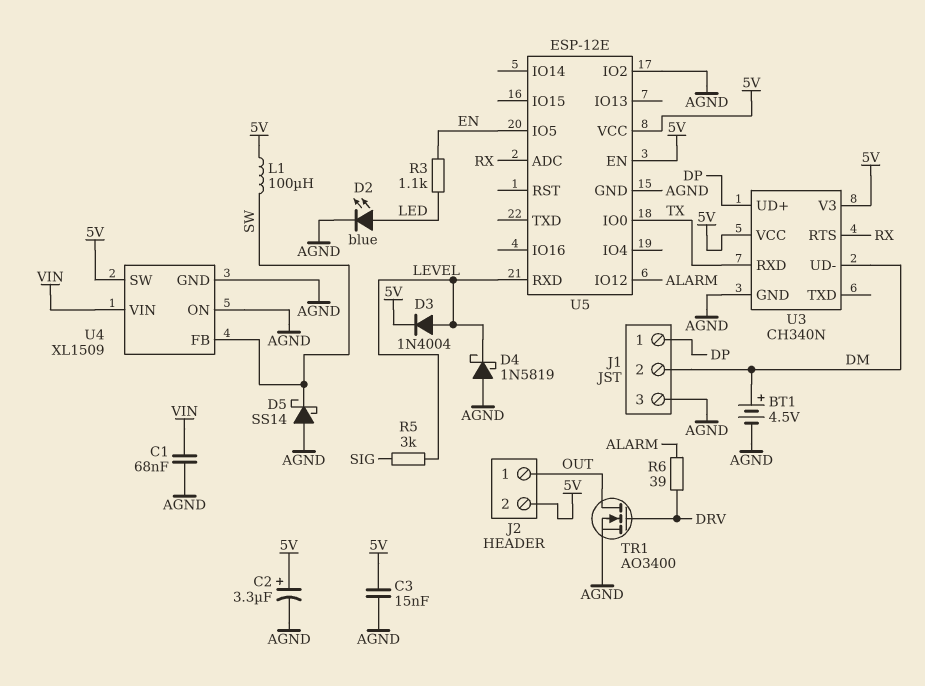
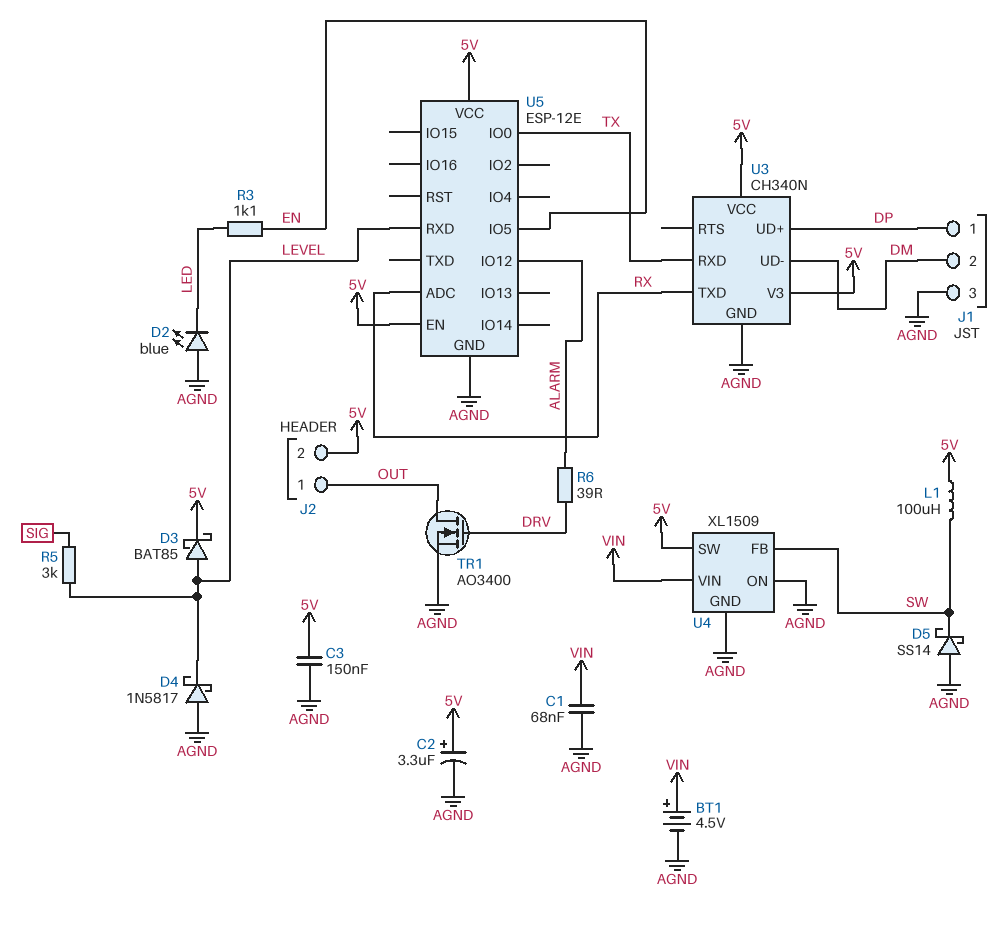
BT1: 4.5V (plus DM, minus AGND) -> 4.5V (plus VIN, minus AGND)
C3: 15nF (5V, AGND) -> 150nF (5V, AGND)
D2: LED blue (A LED, K AGND) -> LED blue (A AGND, K LED)
D3: diode 1N4004 (A LEVEL, K 5V) -> schottky BAT85 (A LEVEL, K 5V)
D4: schottky 1N5819 (A AGND, K LEVEL) -> schottky 1N5817 (A AGND, K LEVEL)
U3 pin RTS: RX -> none
U3 pin TXD: none -> RX
U5 pin IO2: AGND -> none

